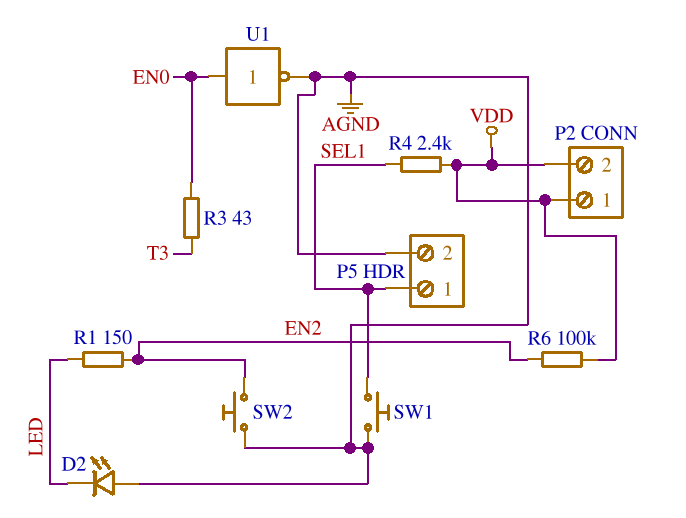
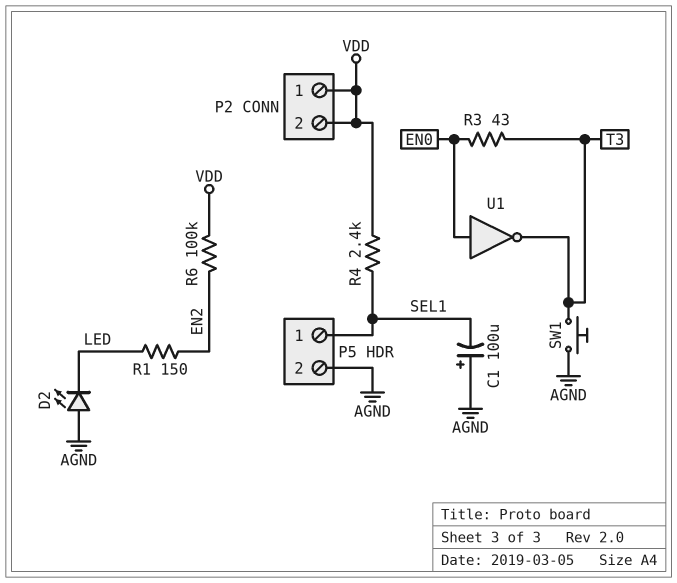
C1: none -> 100uF (plus AGND, minus SEL1)
SW1: button (AGND, SEL1) -> button (AGND, T3)
SW2: button (AGND, EN2) -> none
U1: NOT (in EN0, out AGND) -> NOT (in EN0, out T3)

